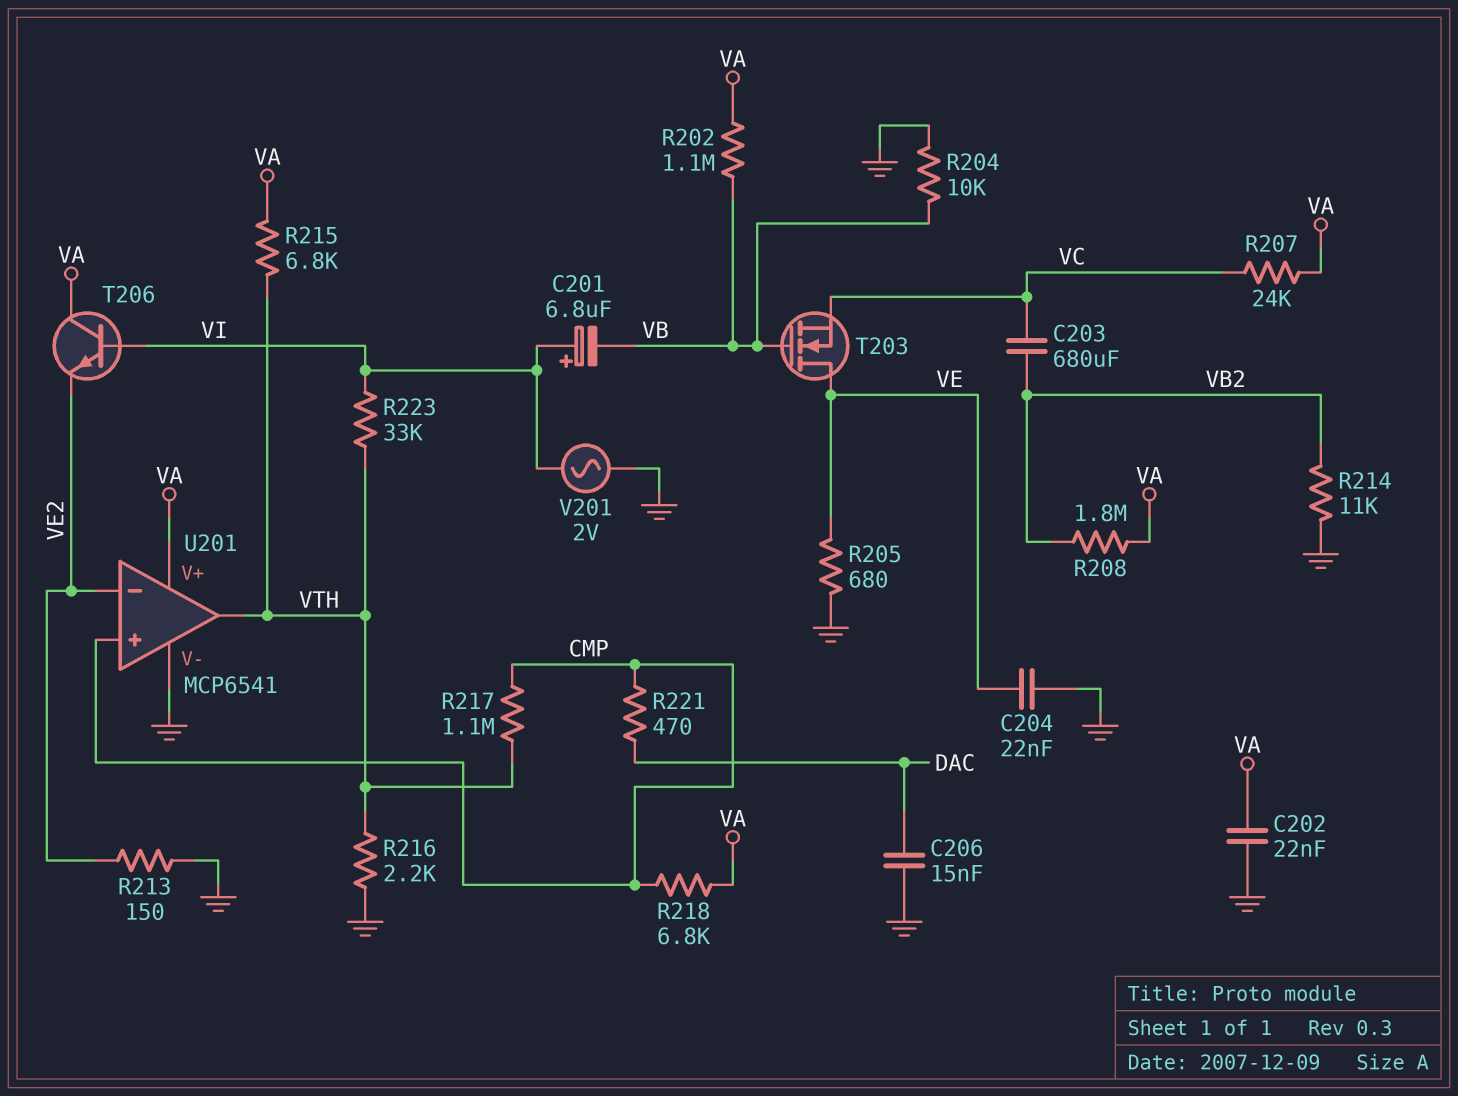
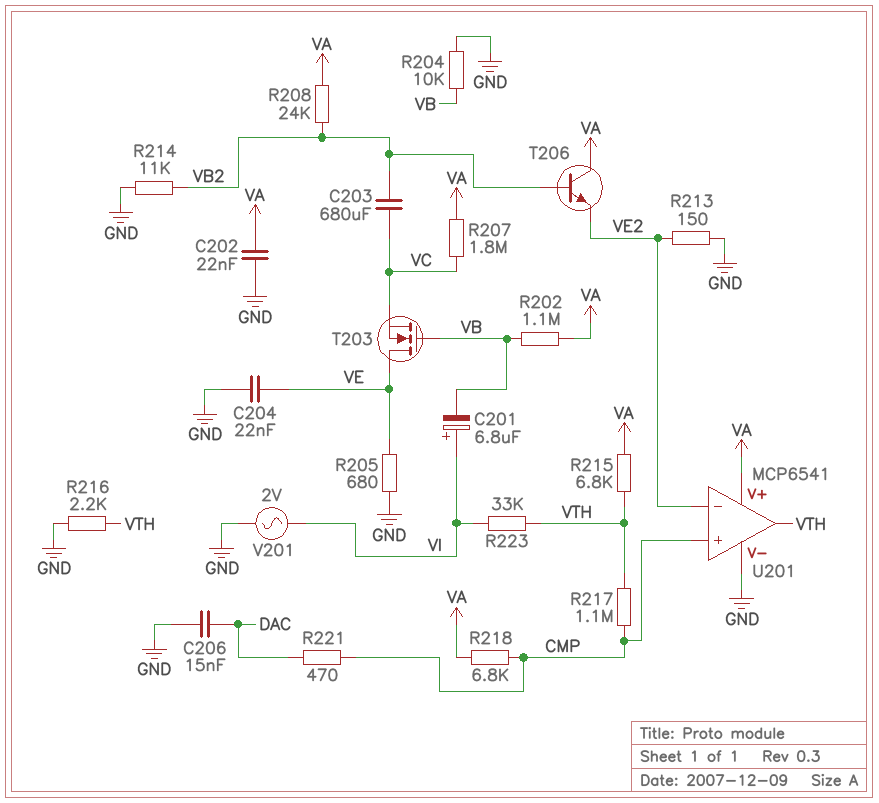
R207: 24k (VA, VC) -> 1.8M (VA, VC)
R208: 1.8M (VA, VB2) -> 24k (VA, VB2)
T206: NPN (B VI, C VA, E VE2) -> NPN (B VB2, C VA, E VE2)

